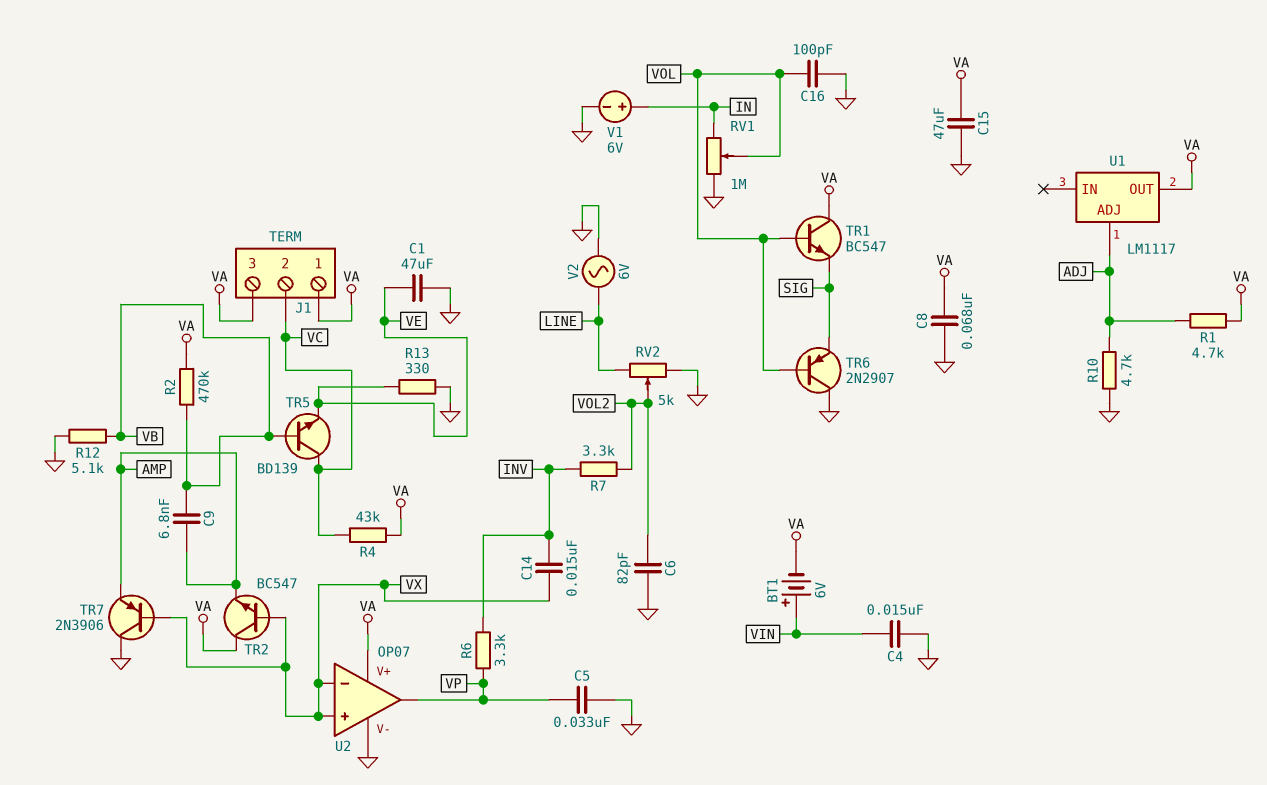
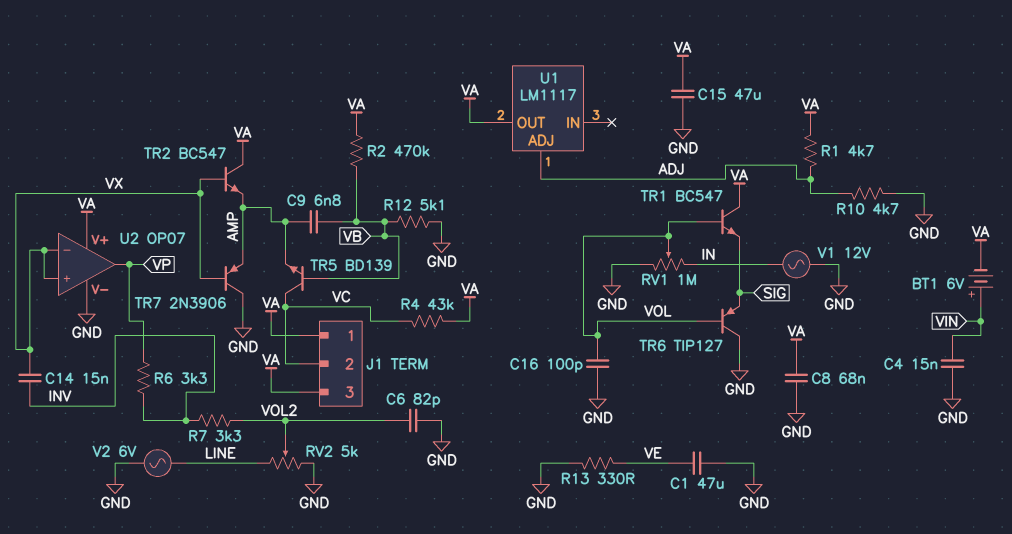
C5: 33nF (GND, VP) -> none
TR5: NPN BD139 (B VB, C VC, E VE) -> NPN BD139 (B VB, C VC, E AMP)
TR6: PNP 2N2907 (B VOL, C GND, E SIG) -> PNP TIP127 (B VOL, C GND, E SIG)
V1: 6V (plus IN, minus GND) -> AC 12V (GND, IN)

